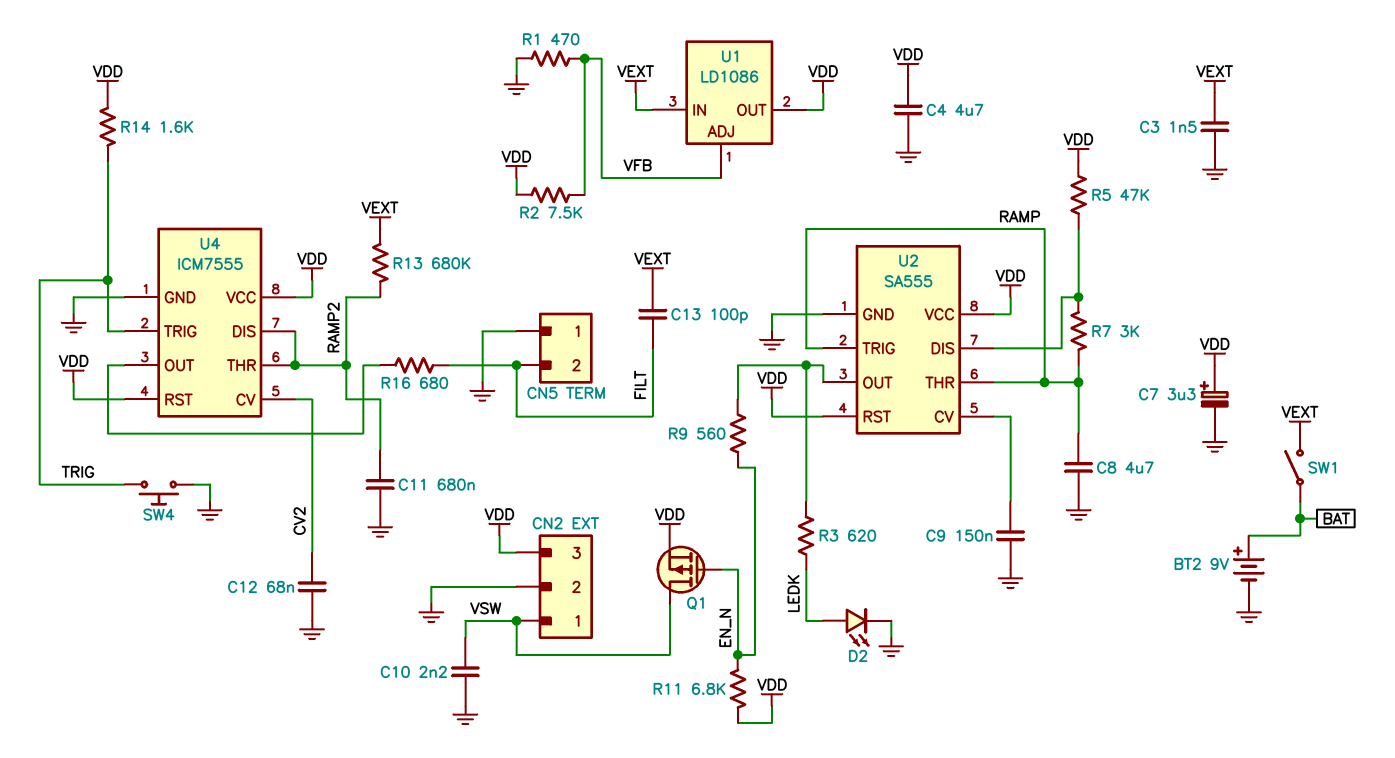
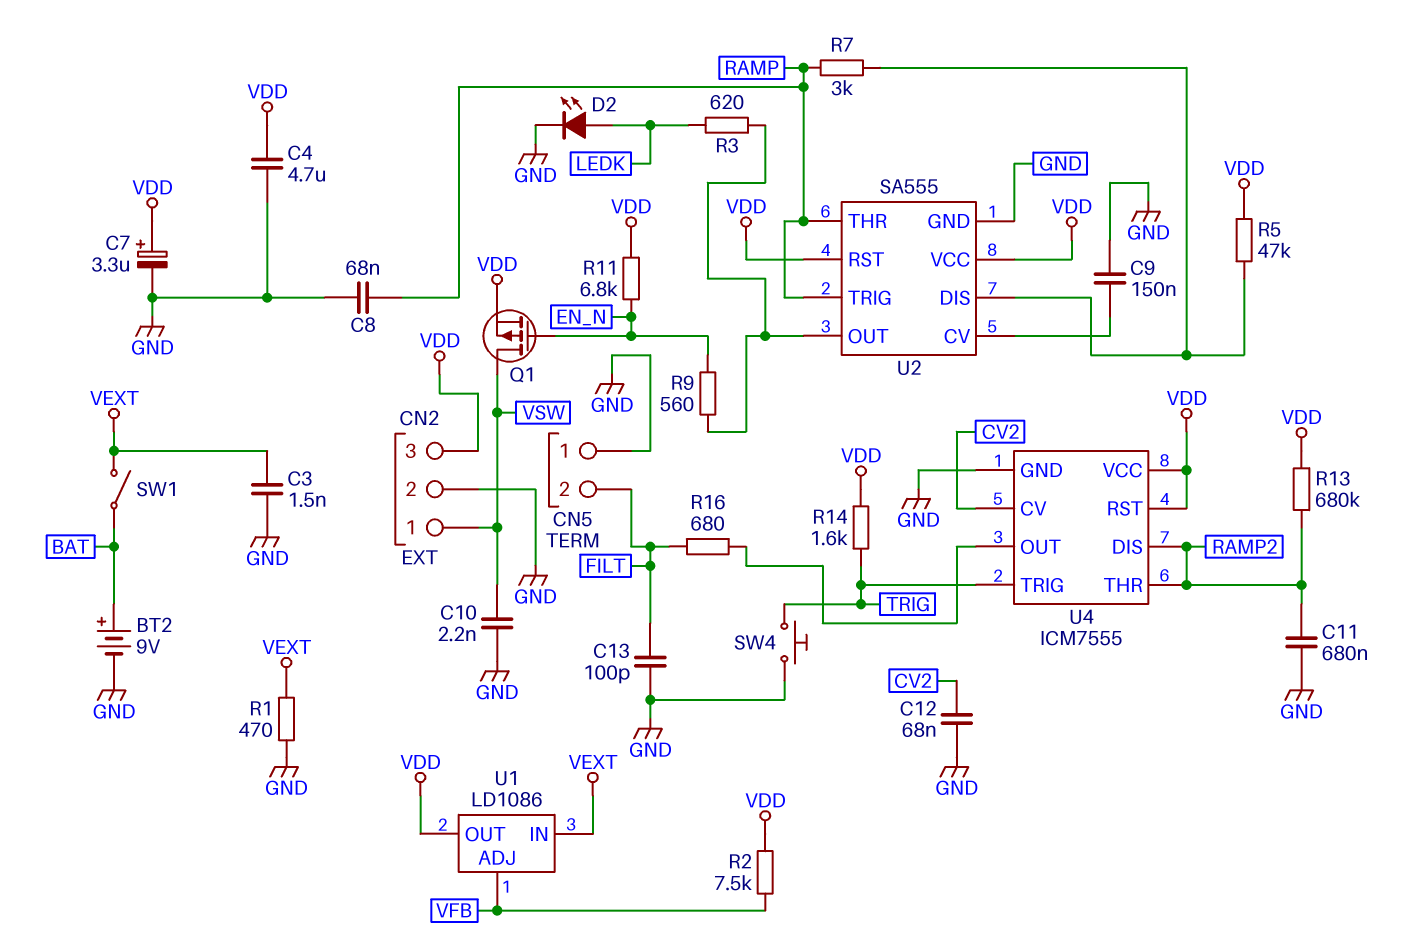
C8: 4.7uF (GND, RAMP) -> 68nF (GND, RAMP)
C13: 100pF (FILT, VEXT) -> 100pF (FILT, GND)
R1: 470 (GND, VFB) -> 470 (GND, VEXT)
R13: 680k (RAMP2, VEXT) -> 680k (RAMP2, VDD)

